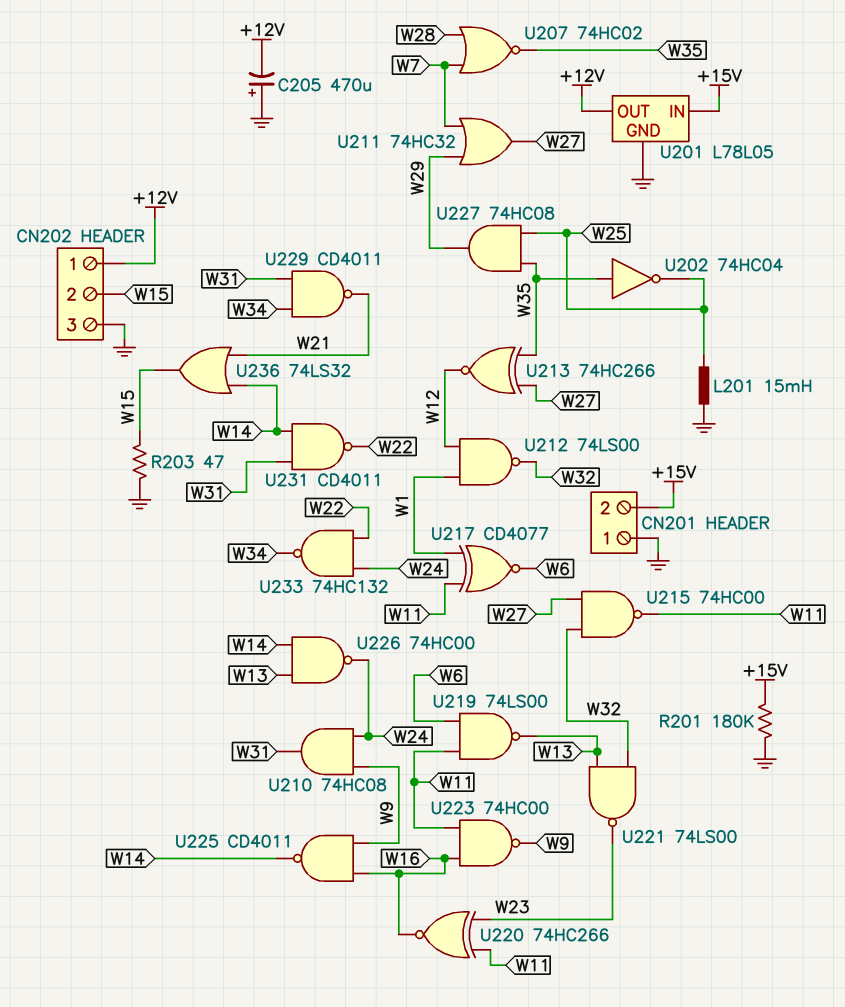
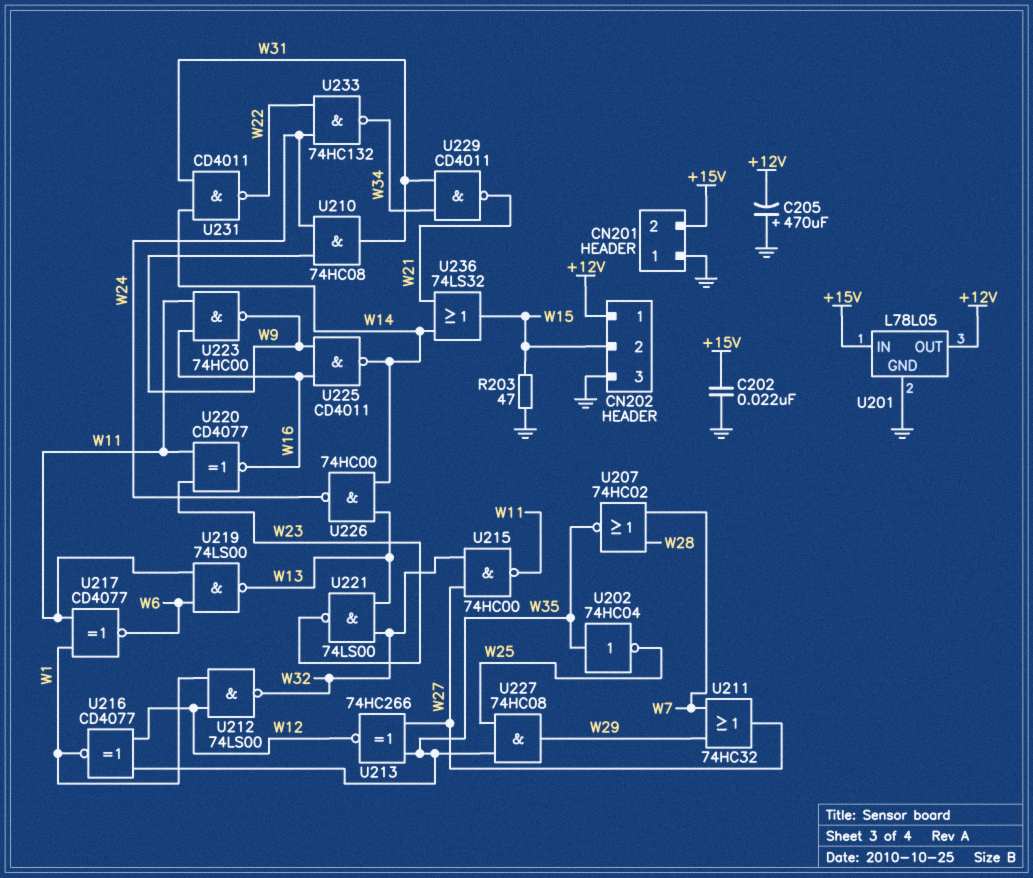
C202: none -> 22nF (+15V, GND)
L201: 15mH (GND, W25) -> none
R201: 180k (+15V, GND) -> none
U216: none -> XNOR CD4077 (in W12, in W35, out W1)
U220: XNOR 74HC266 (in W11, in W23, out W16) -> XNOR CD4077 (in W11, in W23, out W16)

